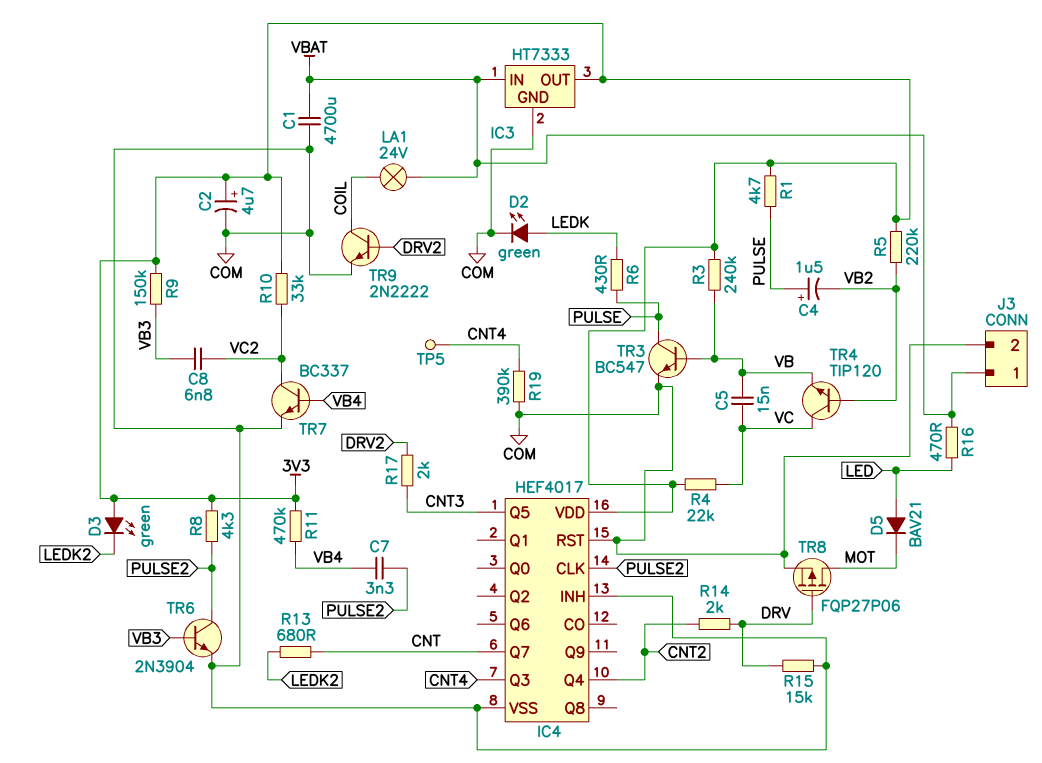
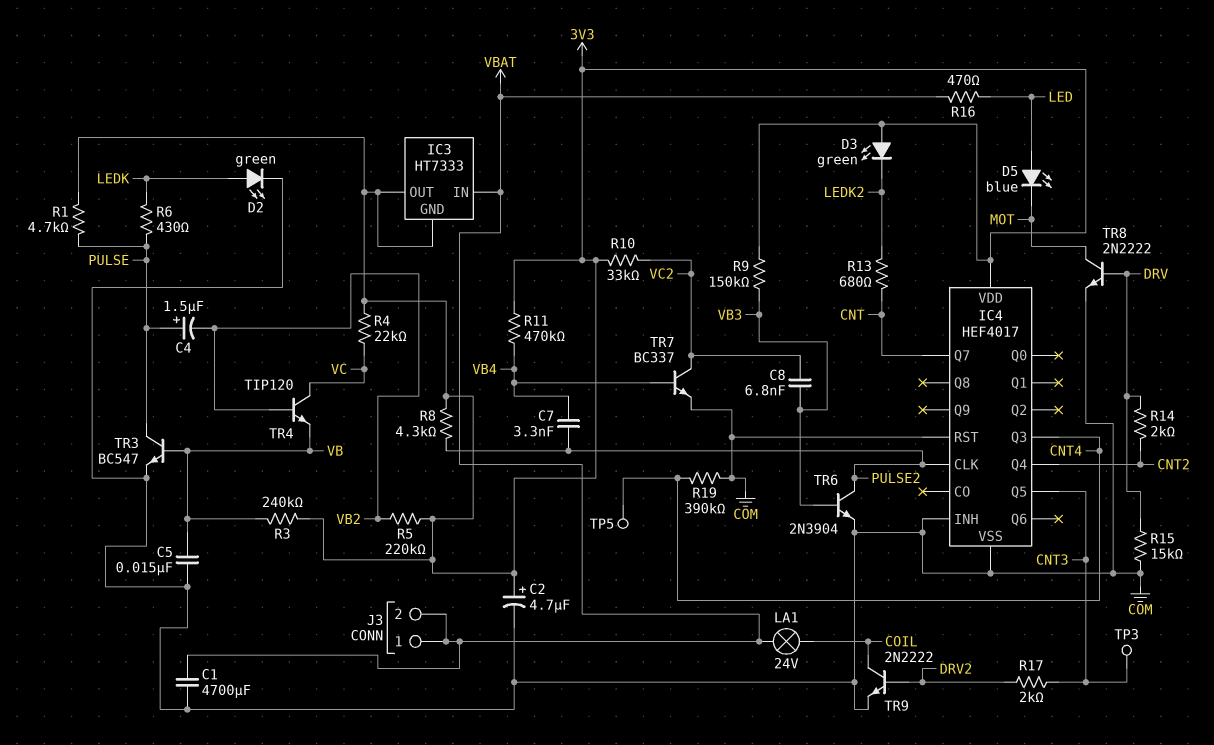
C5: 15nF (VB, VC) -> 15nF (COM, VB)
D5: diode BAV21 (A LED, K MOT) -> LED blue (A LED, K MOT)
IC3 pin GND: COM -> 3V3
J3 pin 2: COM -> VBAT
TP3: none -> test point (CNT3)
TR8: PMOS FQP27P06 (G DRV, D MOT, S COM) -> NPN 2N2222 (B DRV, C MOT, E COM)

